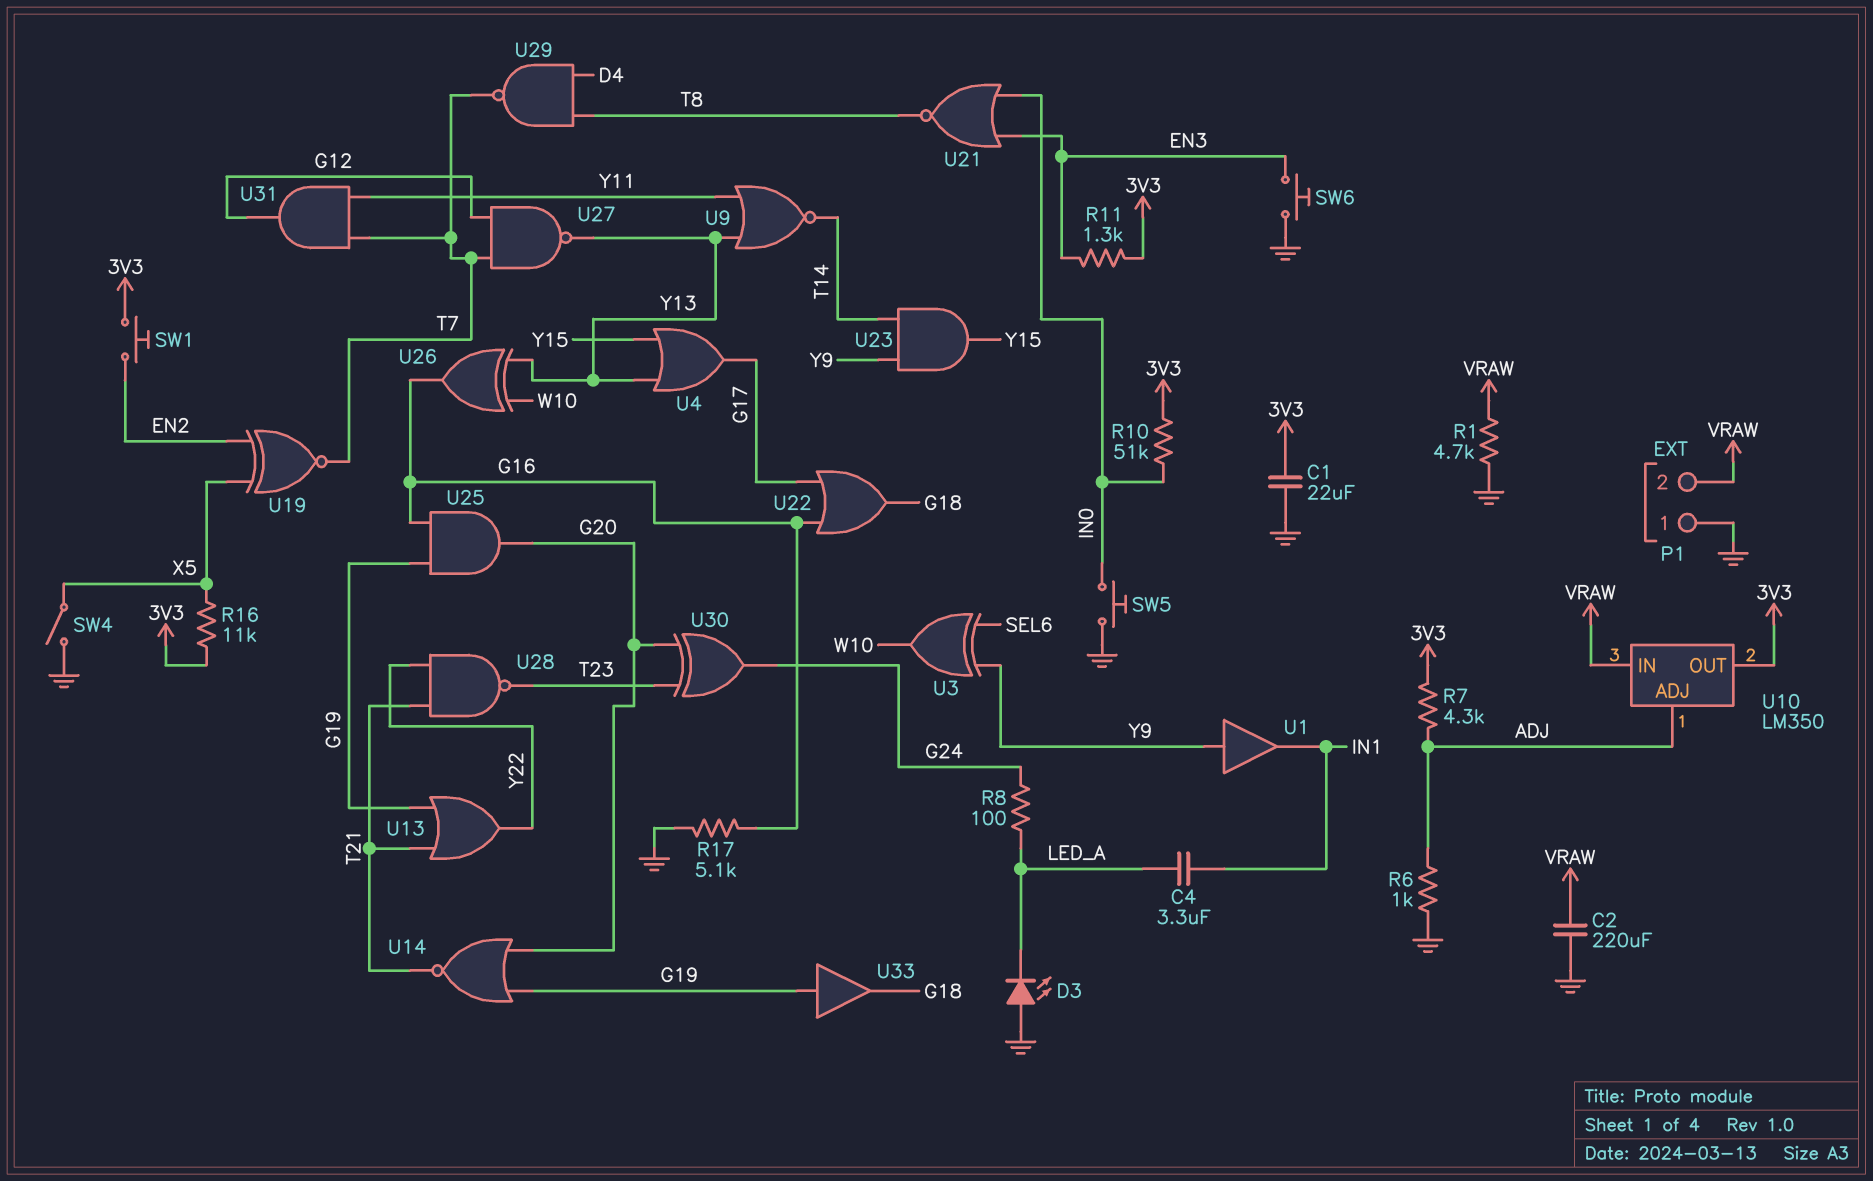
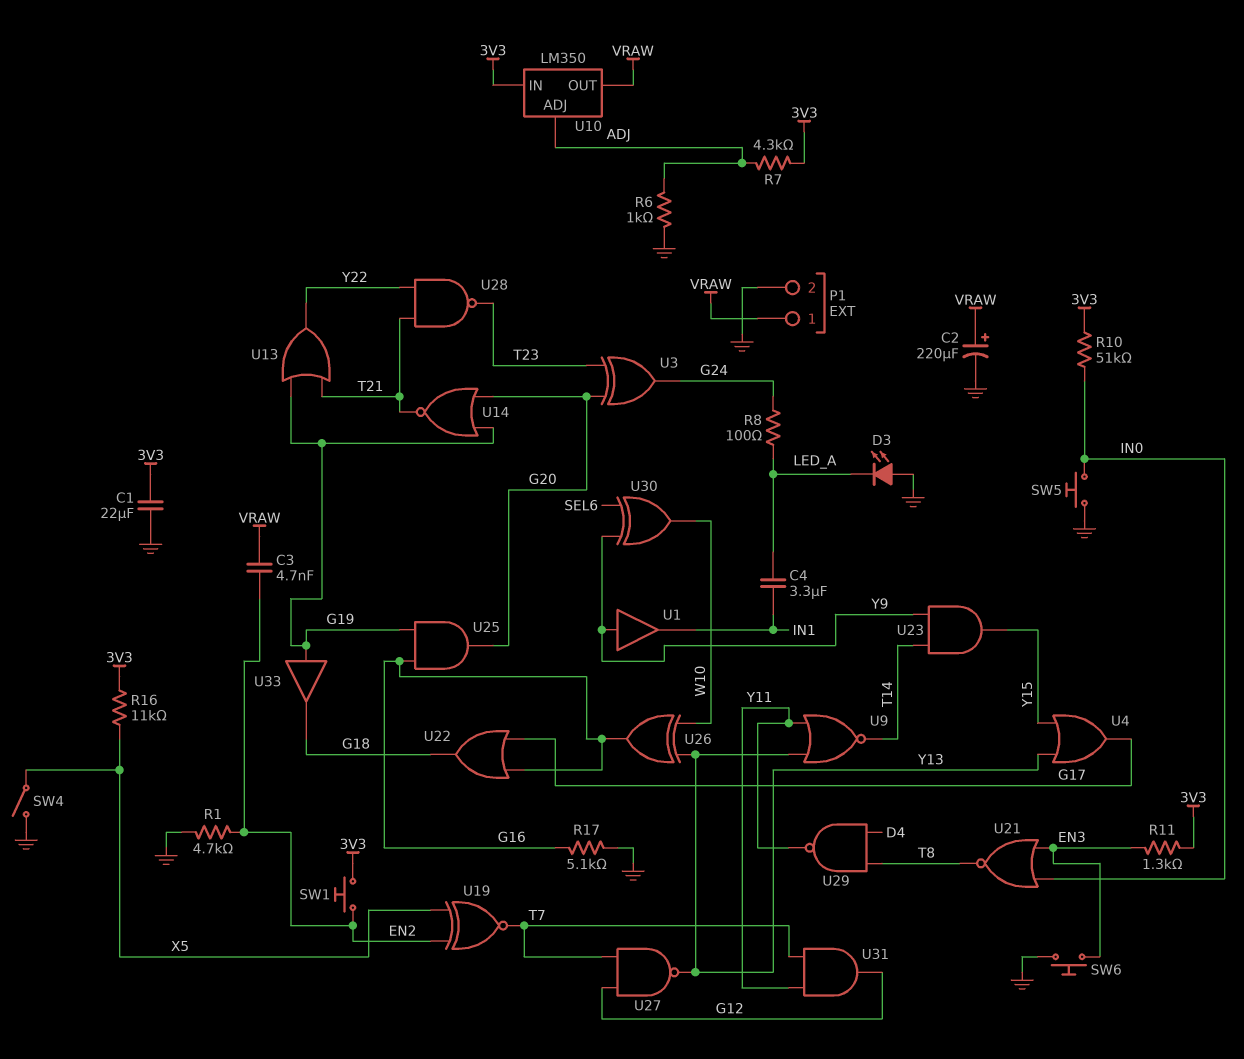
C2: 220uF (GND, VRAW) -> 220uF (plus VRAW, minus GND)
C3: none -> 4.7nF (EN2, VRAW)
P1 pin 1: GND -> VRAW
P1 pin 2: VRAW -> GND
R1: 4.7k (GND, VRAW) -> 4.7k (EN2, GND)
U3: XOR (in SEL6, in Y9, out W10) -> XOR (in G20, in T23, out G24)
U10 pin IN: VRAW -> 3V3
U10 pin OUT: 3V3 -> VRAW
U29: NAND (in D4, in T8, out T7) -> NAND (in D4, in T8, out Y11)
U30: XOR (in G20, in T23, out G24) -> XOR (in SEL6, in Y9, out W10)

